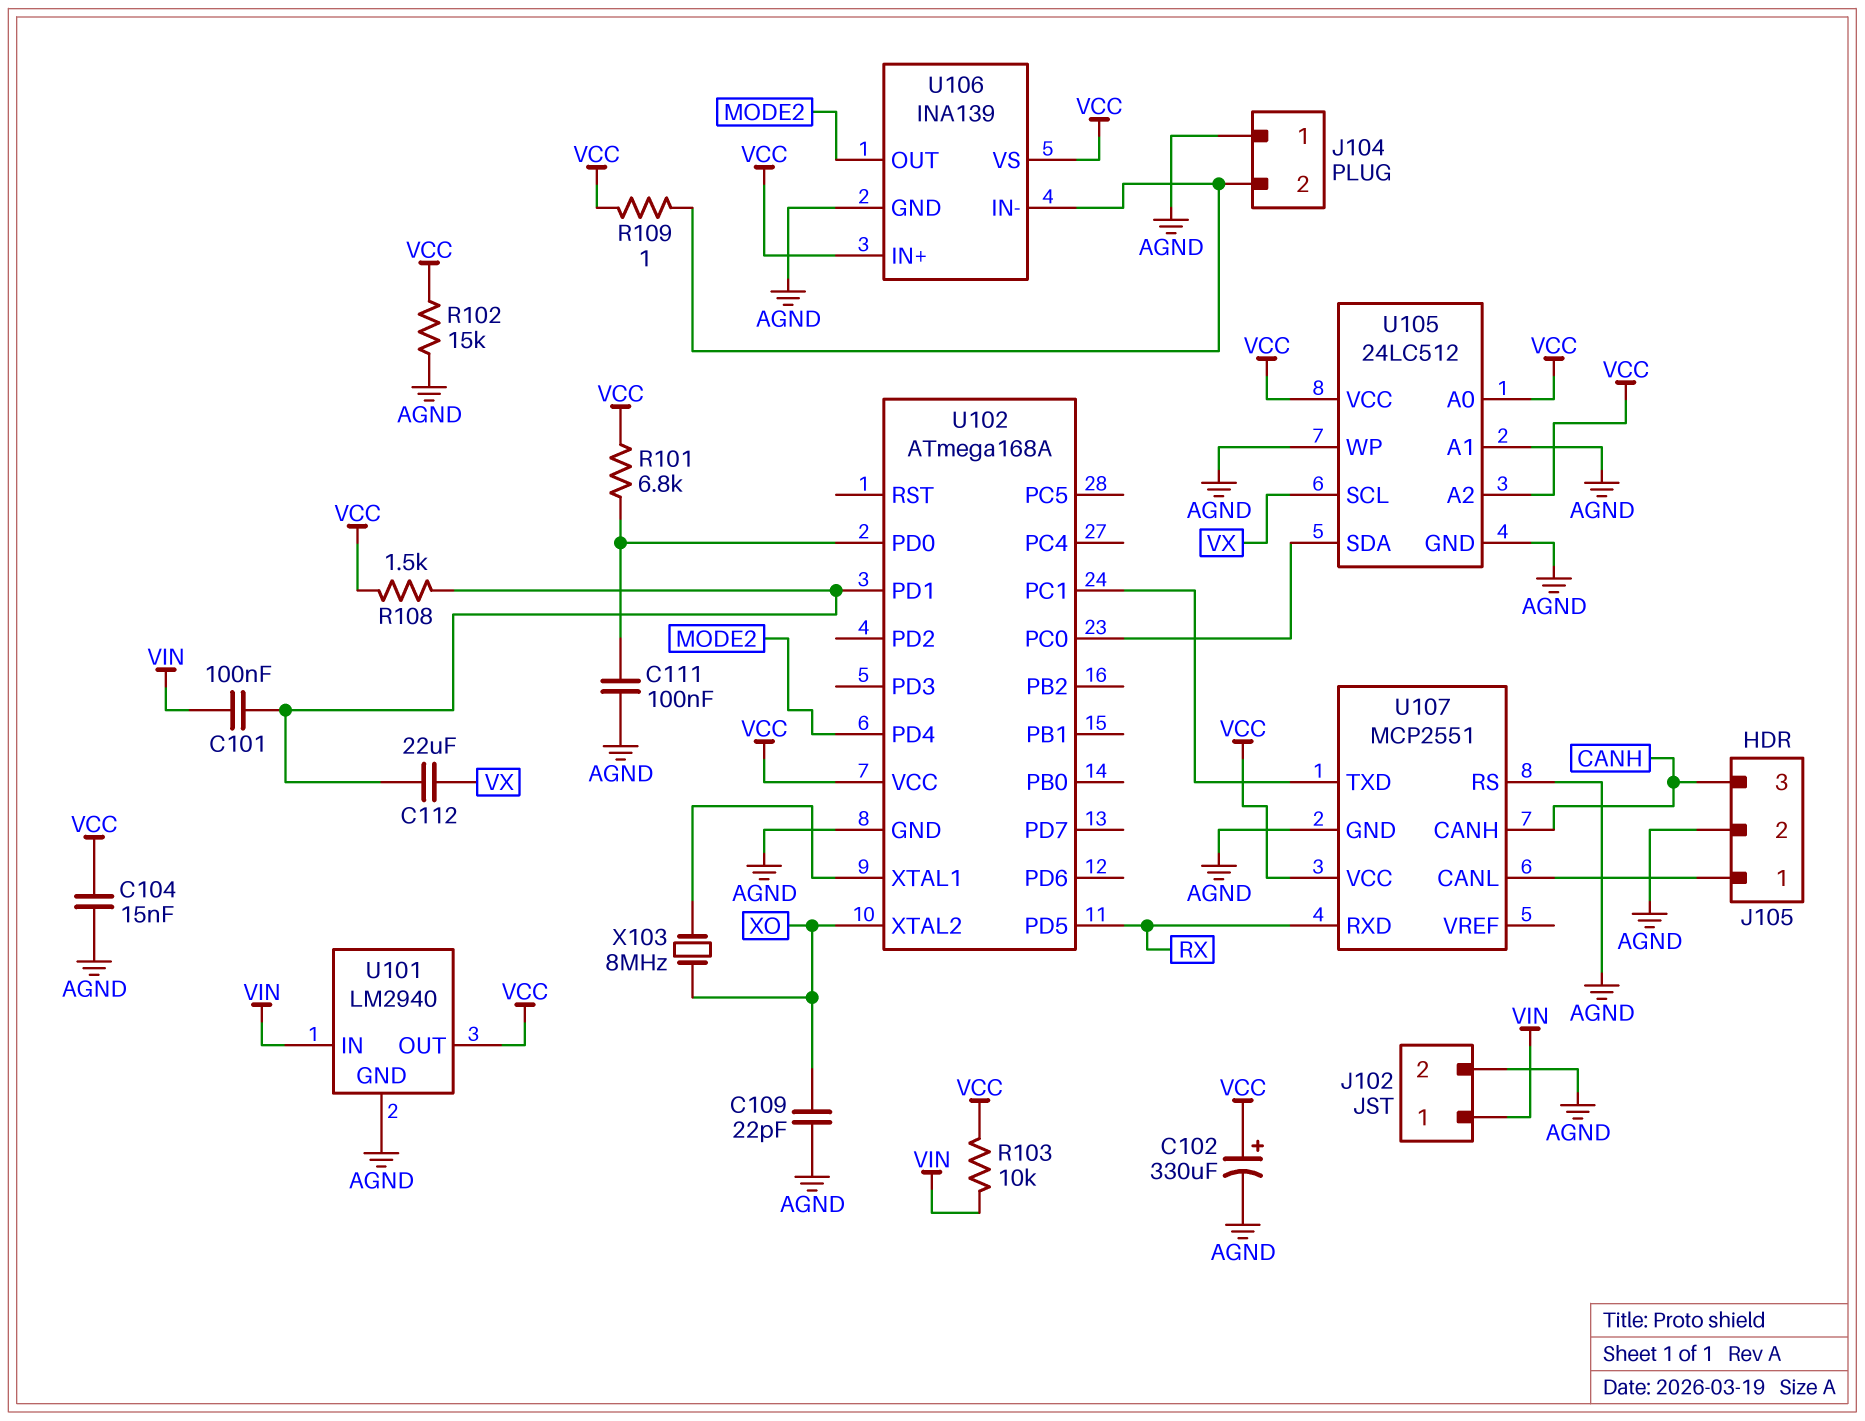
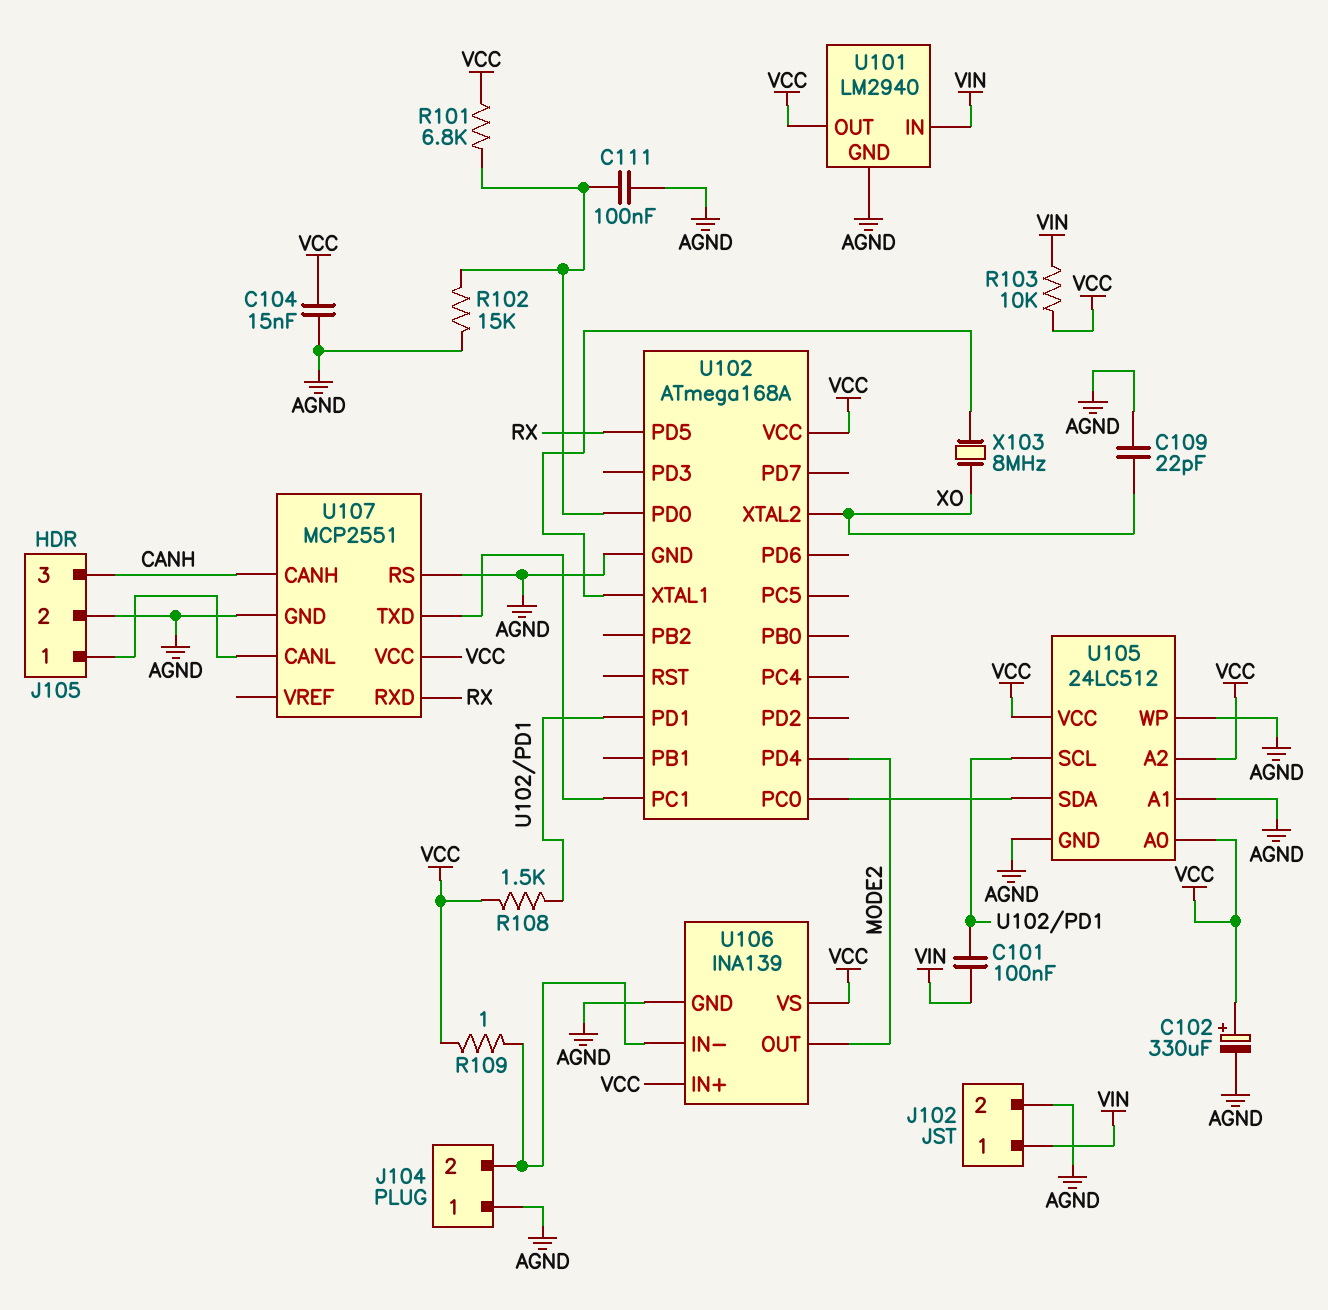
C112: 22uF (U102/PD1, VX) -> none
R102: 15k (AGND, VCC) -> 15k (AGND, U102/PD0)
U105 pin SCL: VX -> U102/PD1

